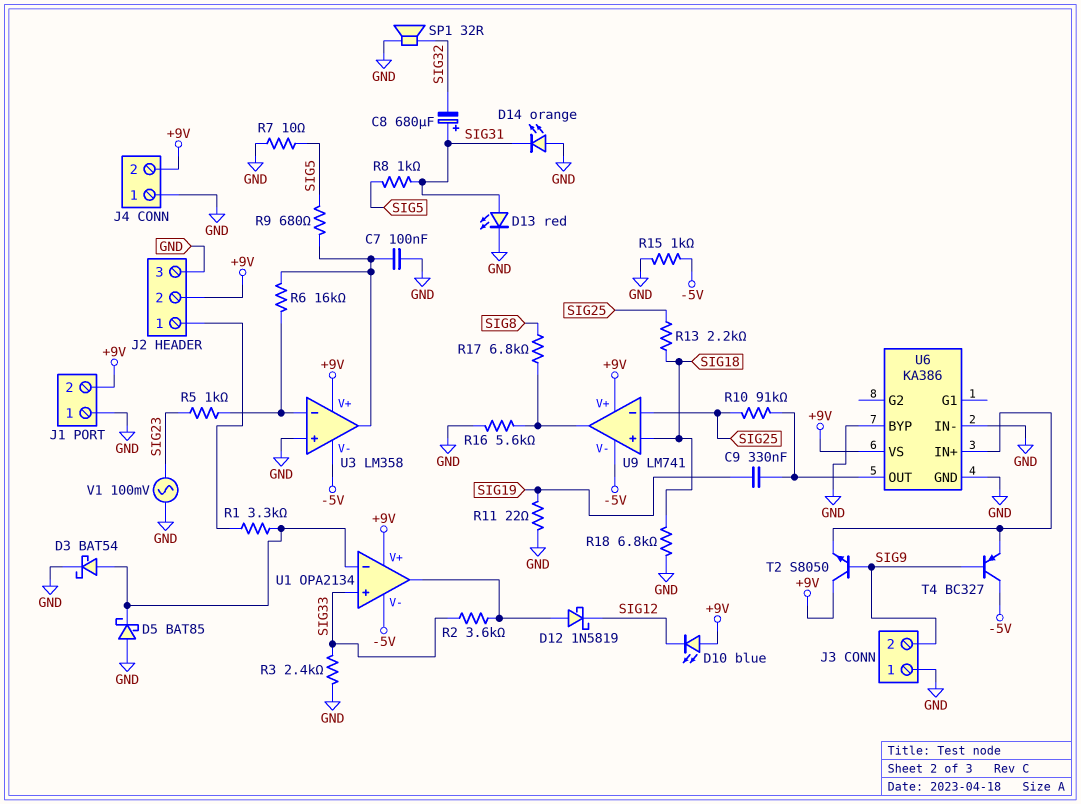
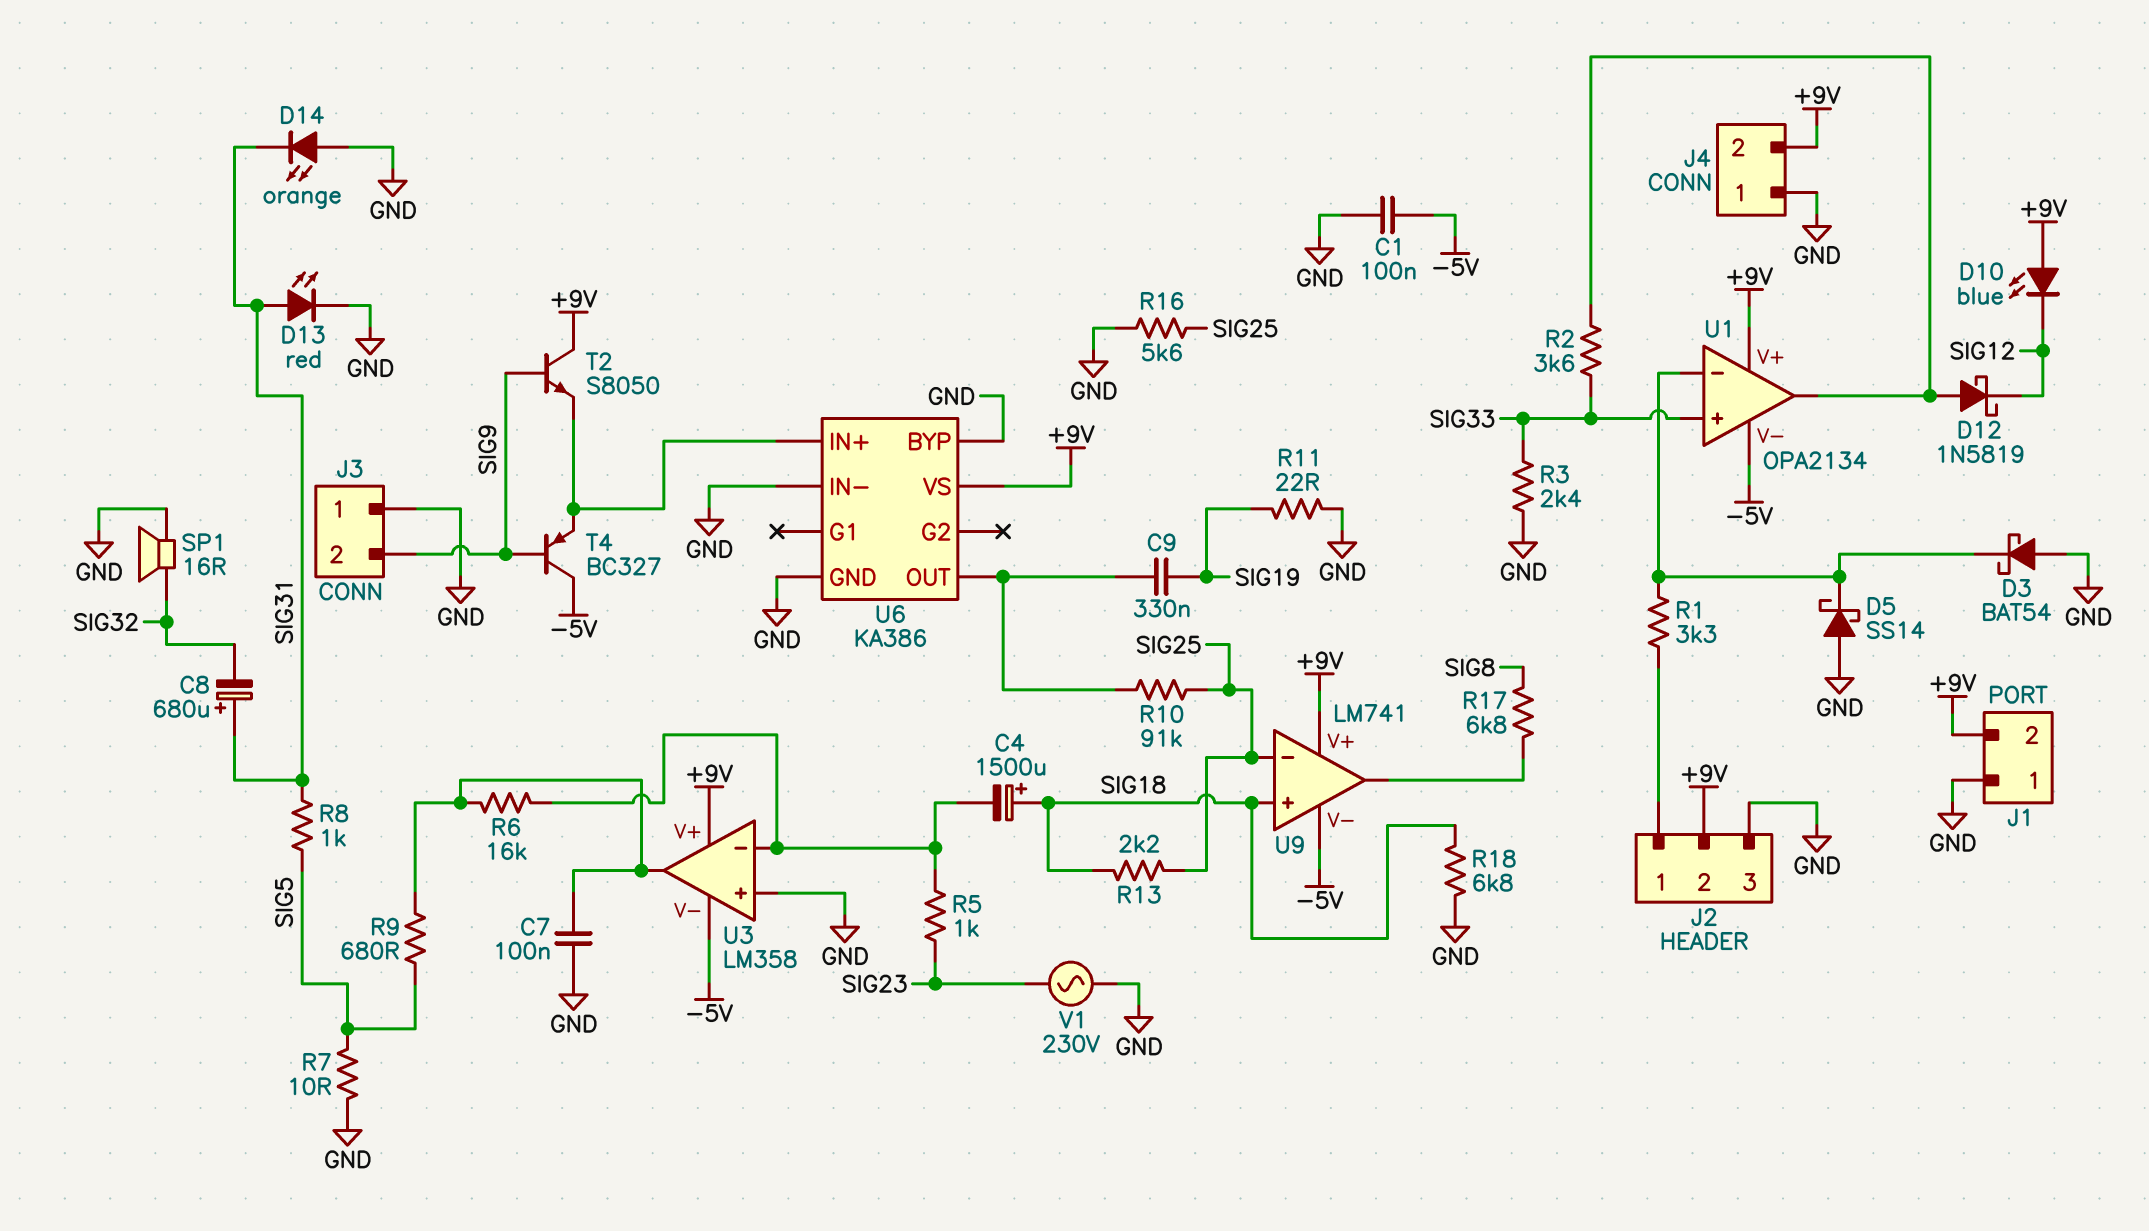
C1: none -> 100nF (-5V, GND)
C4: none -> 1500uF (plus SIG18, minus U3/in-)
D3: schottky BAT54 (A U1/in-, K GND) -> schottky BAT54 (A GND, K U1/in-)
D5: schottky BAT85 (A GND, K U1/in-) -> schottky SS14 (A GND, K U1/in-)
R15: 1k (-5V, GND) -> none
R16: 5.6k (GND, U9/out) -> 5.6k (GND, SIG25)
SP1: speaker 32R (GND, SIG32) -> speaker 16R (GND, SIG32)
V1: AC 100mV (GND, SIG23) -> AC 230V (GND, SIG23)

